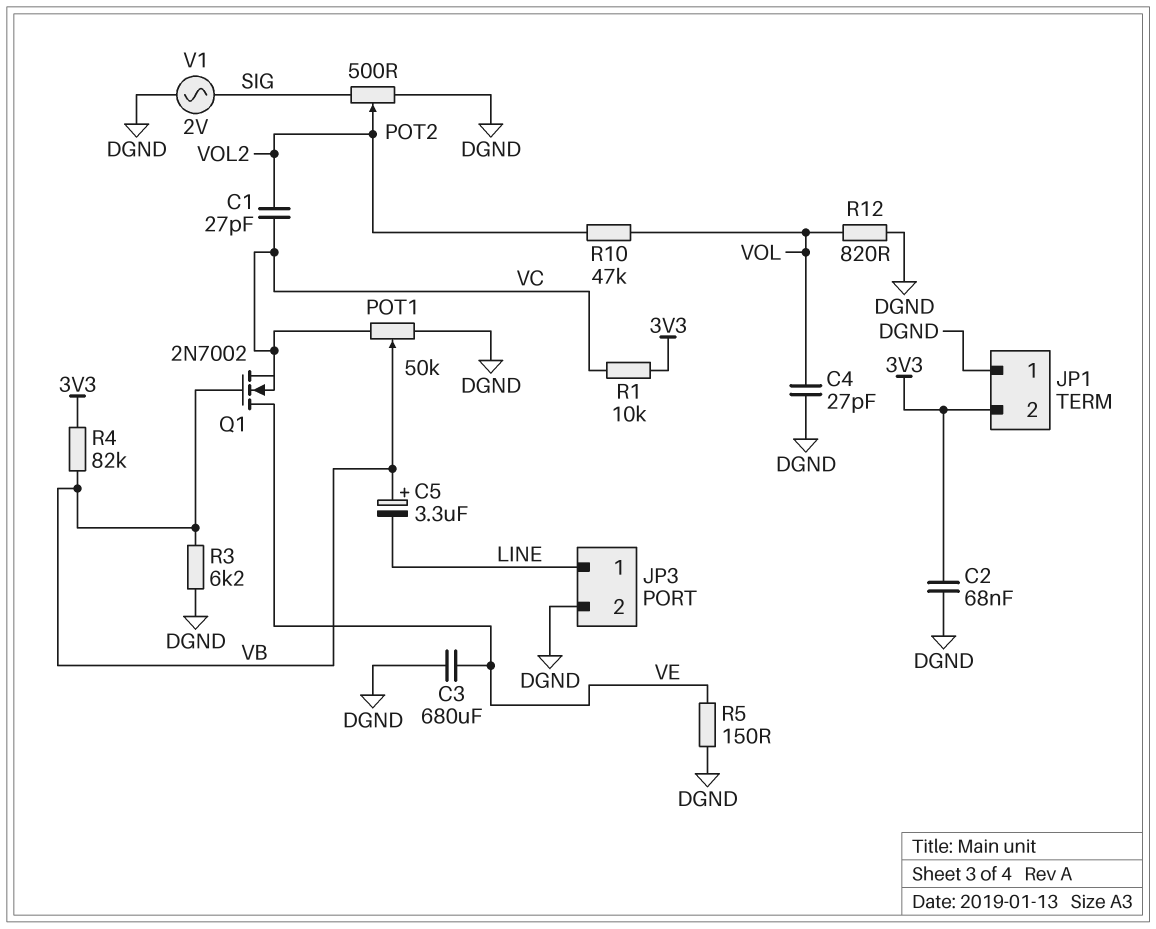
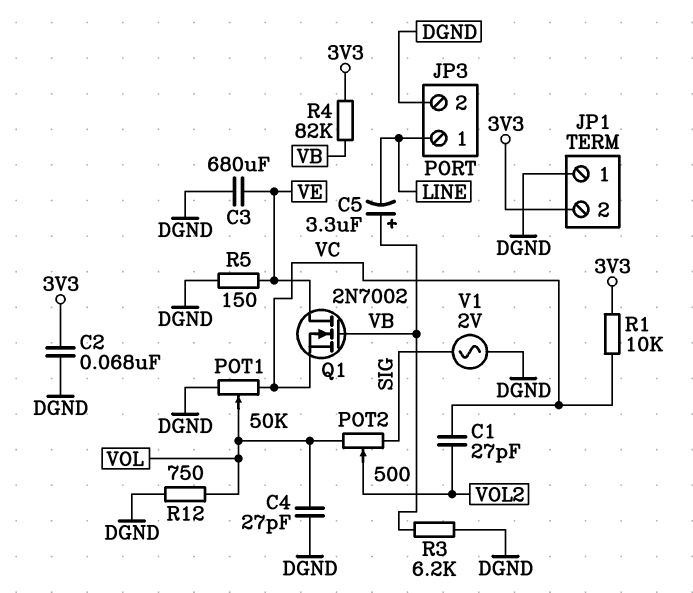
POT1: 50k (DGND, VC, wiper VB) -> 50k (DGND, VC, wiper VOL)
POT2: 500 (DGND, SIG, wiper VOL2) -> 500 (SIG, VOL, wiper VOL2)
R10: 47k (VOL, VOL2) -> none
R12: 820 (DGND, VOL) -> 750 (DGND, VOL)

